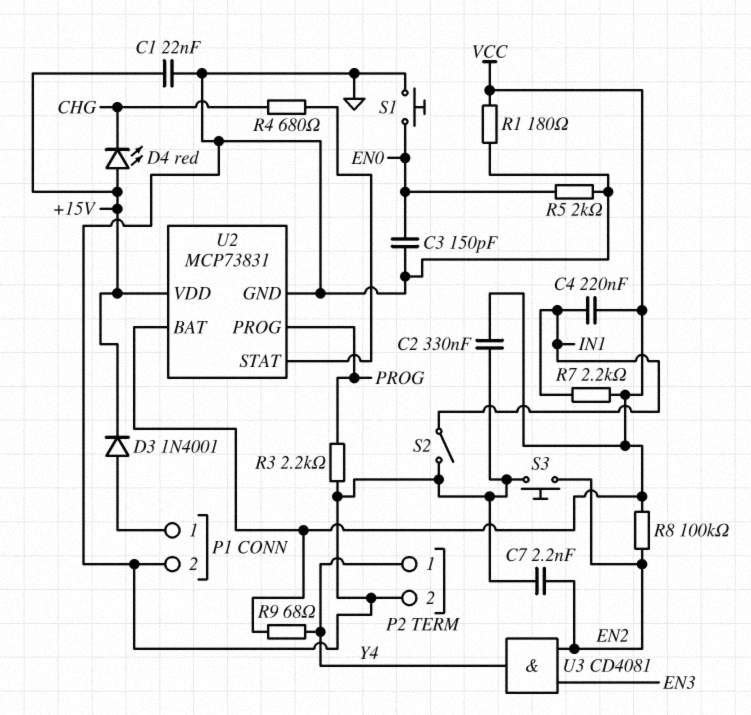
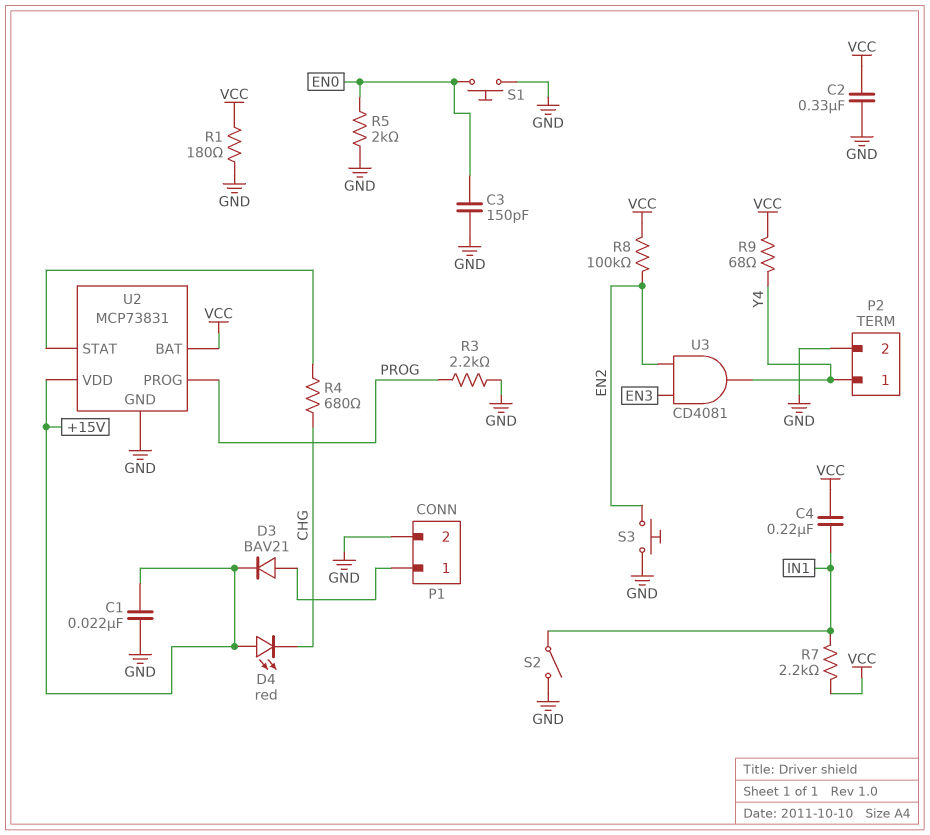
C7: 2.2nF (EN2, GND) -> none
D3: diode 1N4001 (A P1/1, K +15V) -> diode BAV21 (A P1/1, K +15V)

